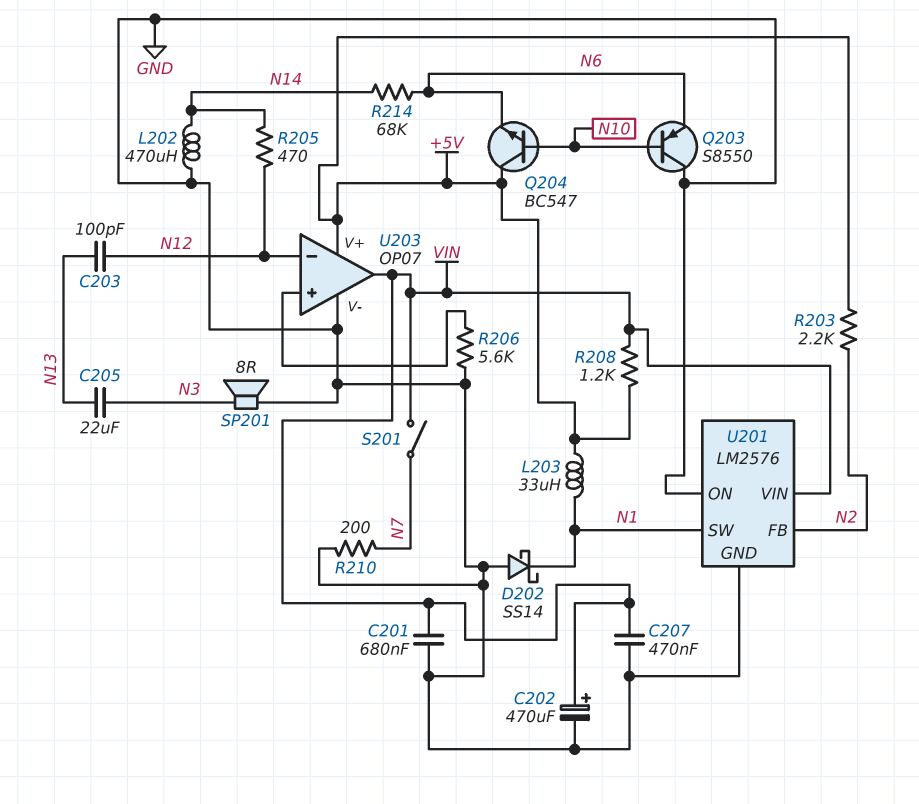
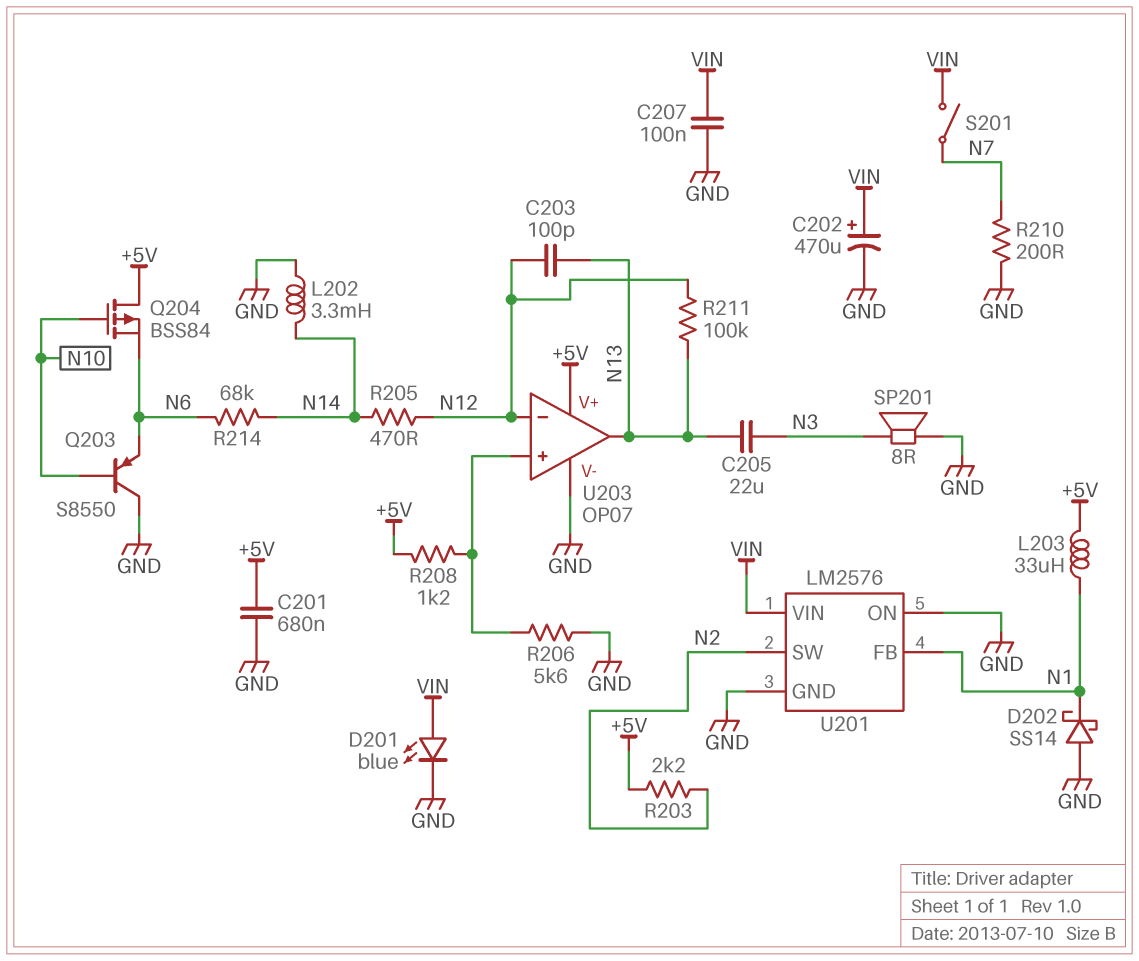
C201: 680nF (GND, VIN) -> 680nF (+5V, GND)
C207: 470nF (GND, VIN) -> 100nF (GND, VIN)
D201: none -> LED blue (A VIN, K GND)
L202: 470uH (GND, N14) -> 3.3mH (GND, N14)
Q204: NPN BC547 (B N10, C +5V, E N6) -> PMOS BSS84 (G N10, D +5V, S N6)
R208: 1.2k (+5V, VIN) -> 1.2k (+5V, U203/in+)
R211: none -> 100k (N12, N13)
U201 pin FB: N2 -> N1
U201 pin SW: N1 -> N2
U203 pin out: VIN -> N13

